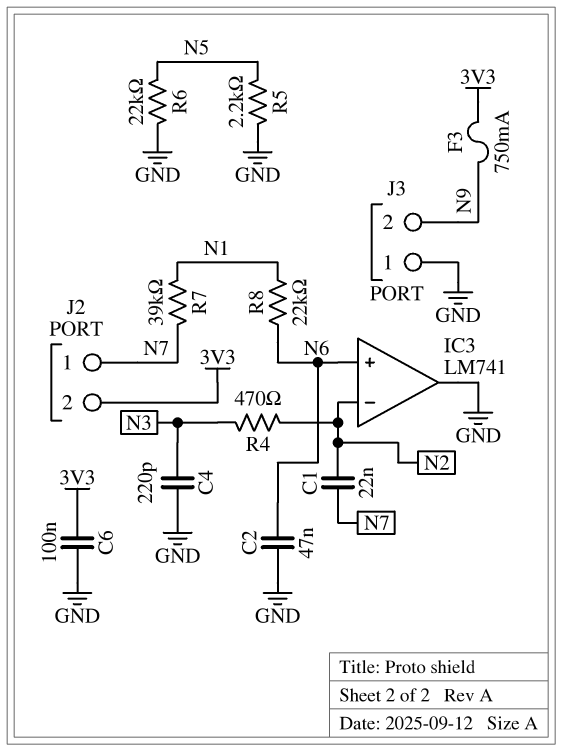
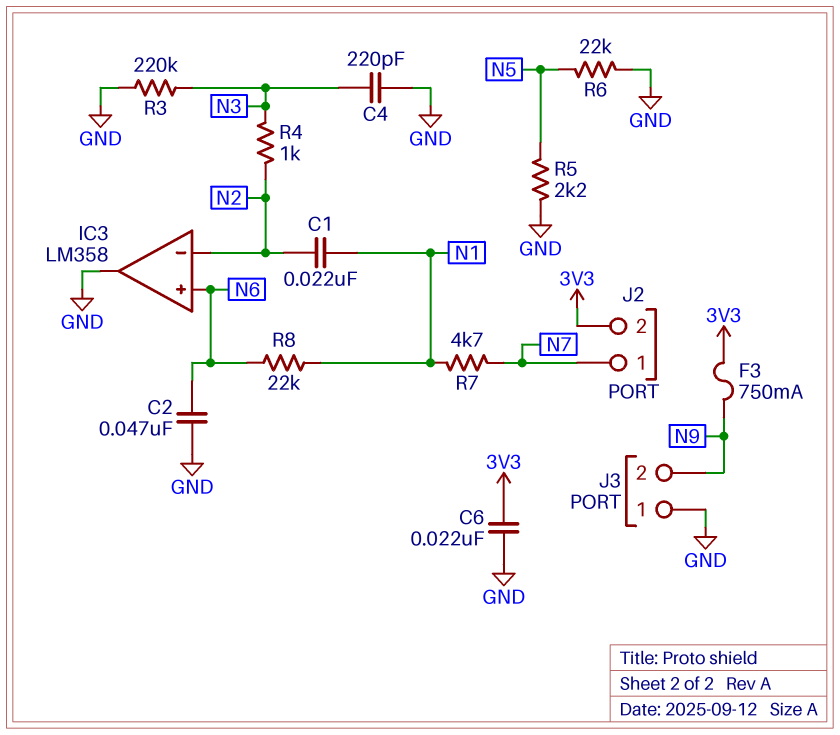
C1: 22nF (N2, N7) -> 22nF (N1, N2)
C6: 100nF (3V3, GND) -> 22nF (3V3, GND)
IC3: LM741 -> LM358
R3: none -> 220k (GND, N3)
R4: 470 (N2, N3) -> 1k (N2, N3)
R7: 39k (N1, N7) -> 4.7k (N1, N7)

